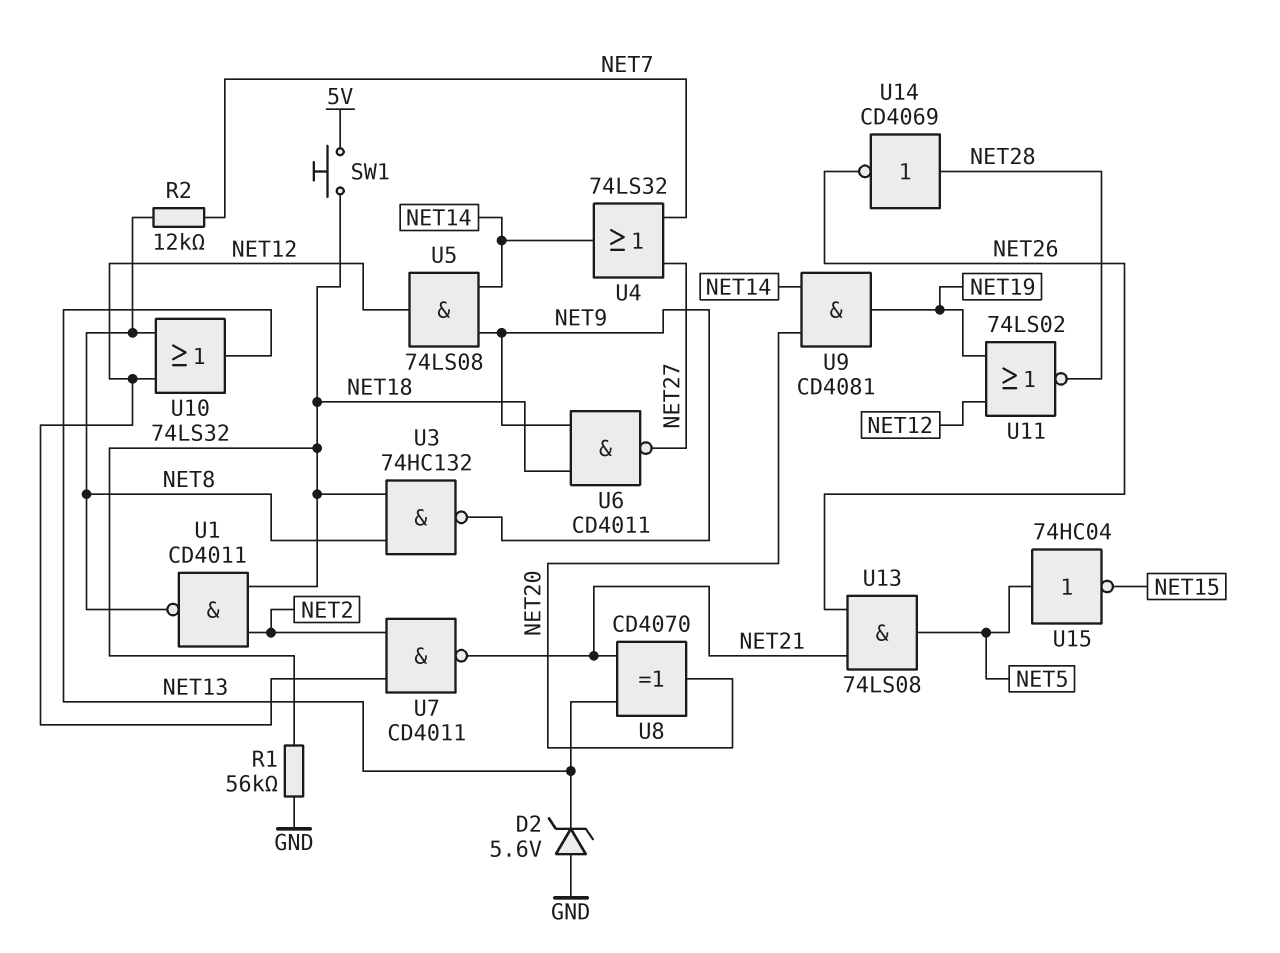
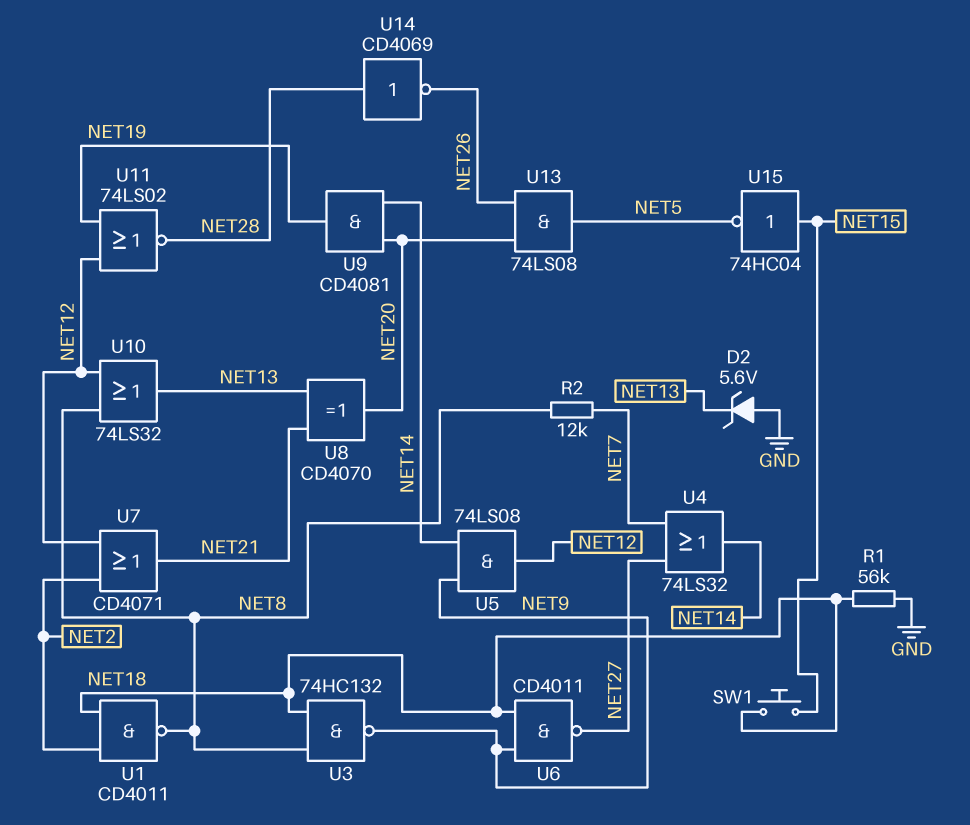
SW1: button (5V, NET18) -> button (NET15, NET18)
U7: NAND CD4011 (in NET2, in NET12, out NET21) -> OR CD4071 (in NET2, in NET12, out NET21)
U13: AND 74LS08 (in NET21, in NET26, out NET5) -> AND 74LS08 (in NET20, in NET26, out NET5)
U15: NOT 74HC04 (in NET5, out NET15) -> NOT 74HC04 (in NET15, out NET5)

